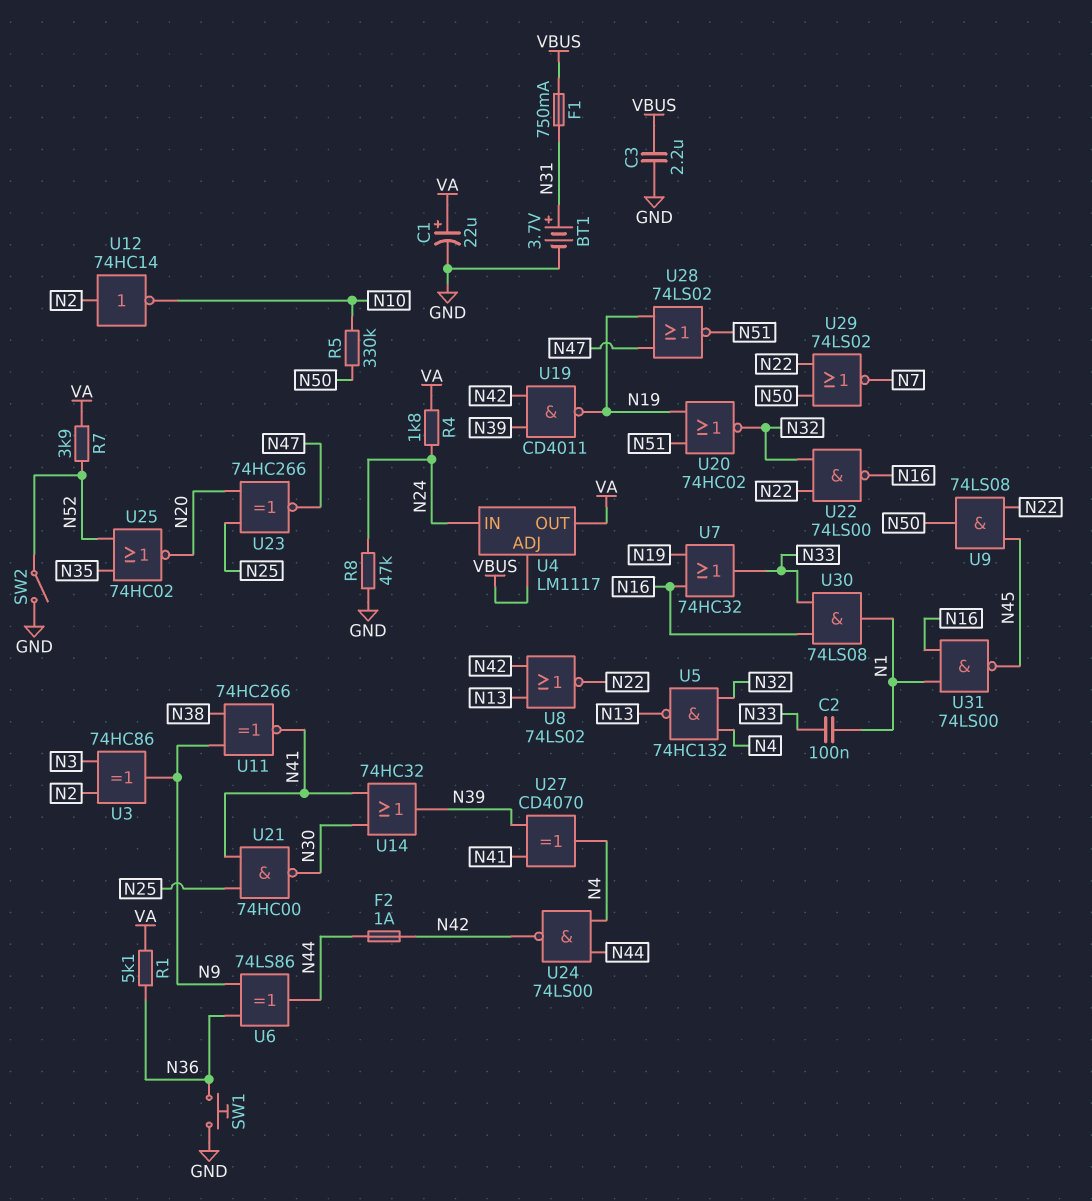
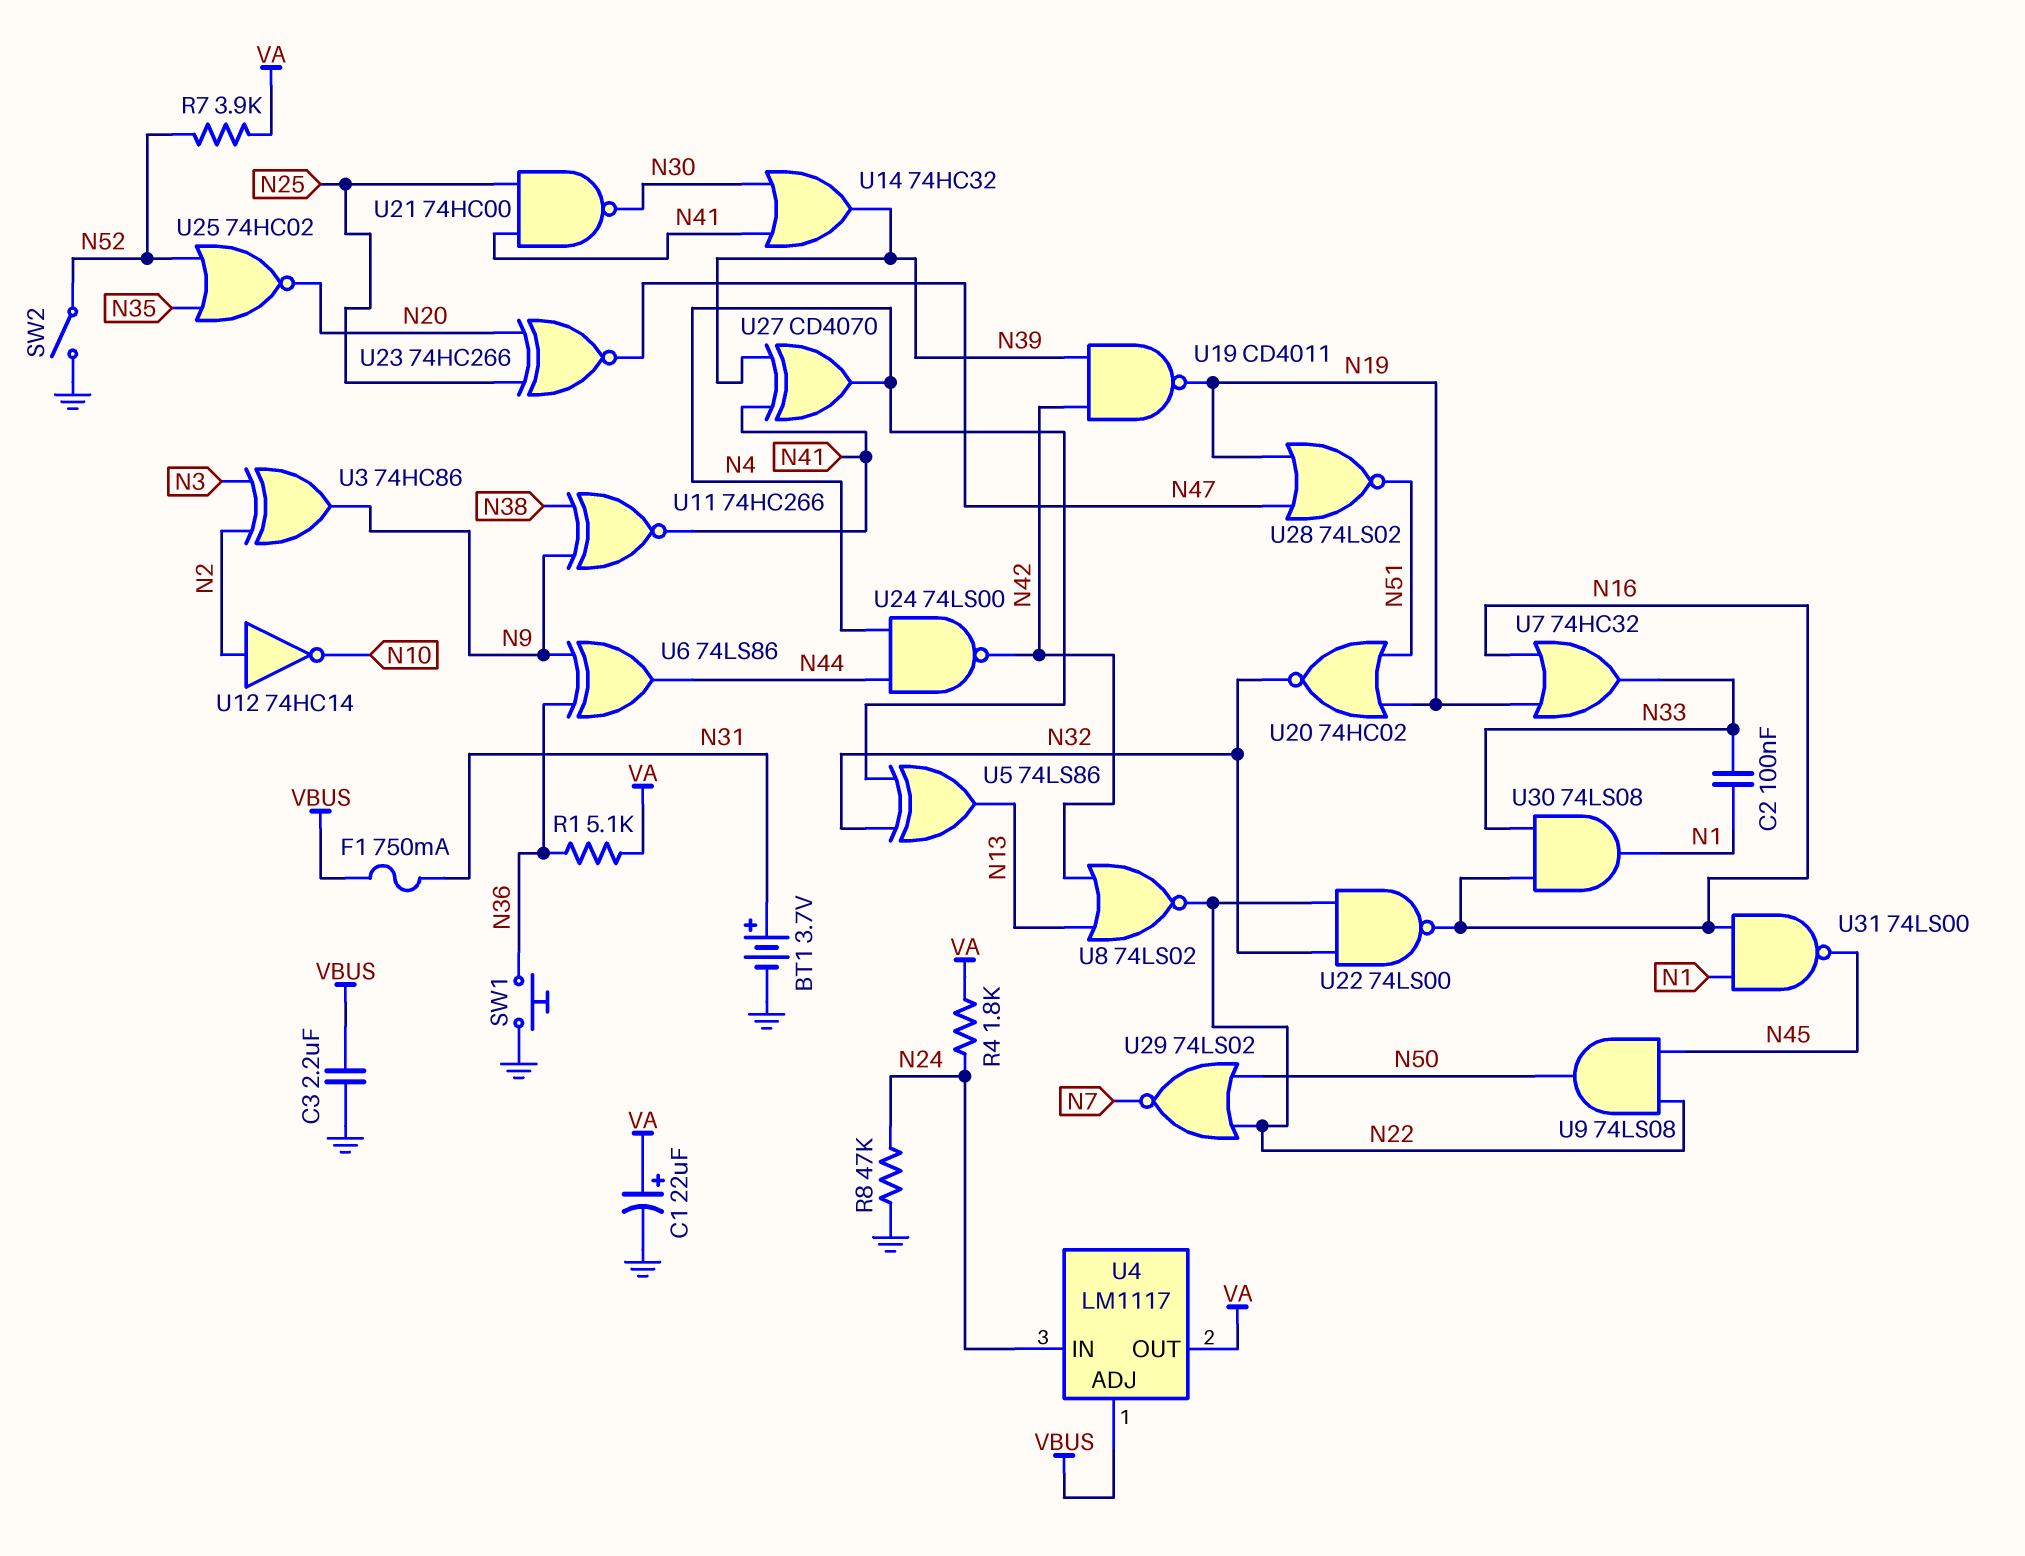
F2: 1A (N42, N44) -> none
R5: 330k (N10, N50) -> none
U5: NAND 74HC132 (in N4, in N32, out N13) -> XOR 74LS86 (in N4, in N32, out N13)

